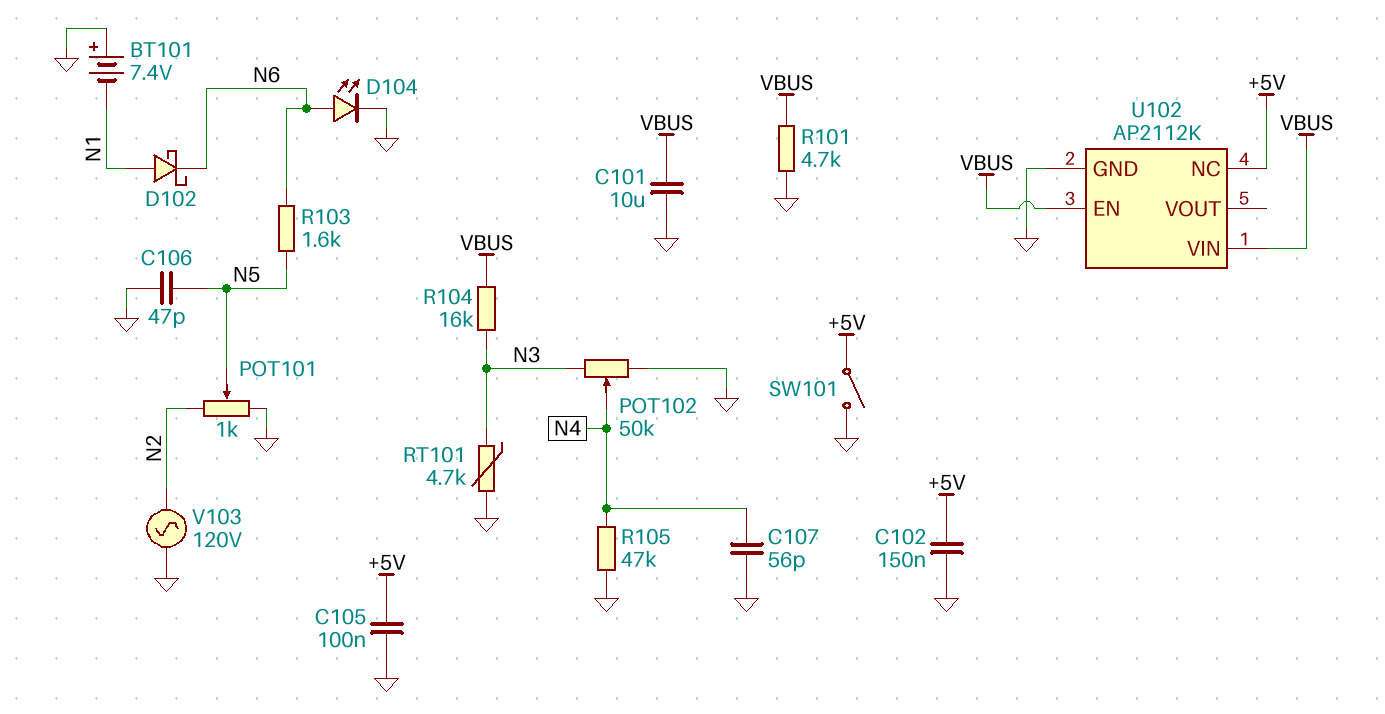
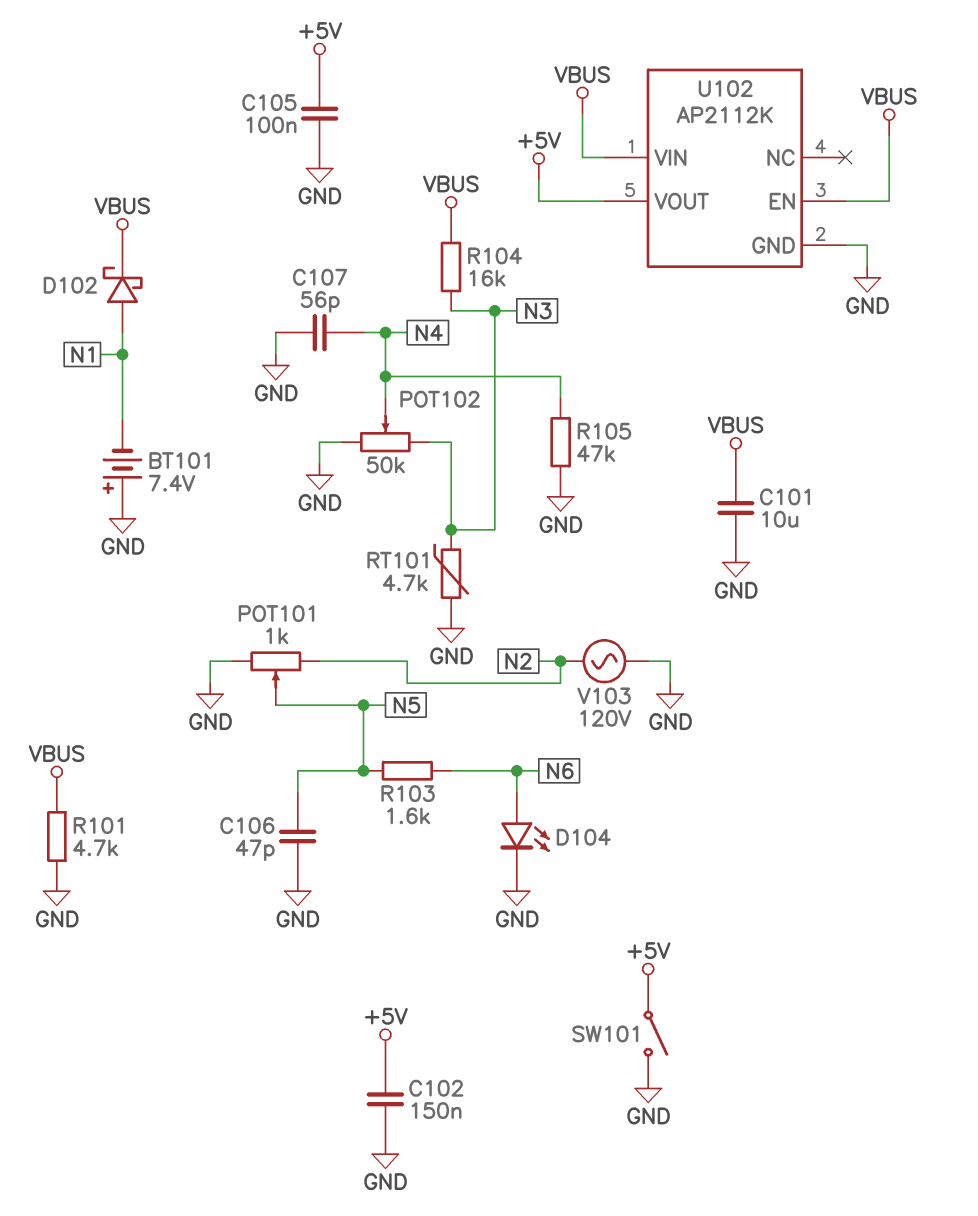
D102: schottky (A N1, K N6) -> schottky (A N1, K VBUS)
U102 pin NC: +5V -> none
U102 pin VOUT: none -> +5V

